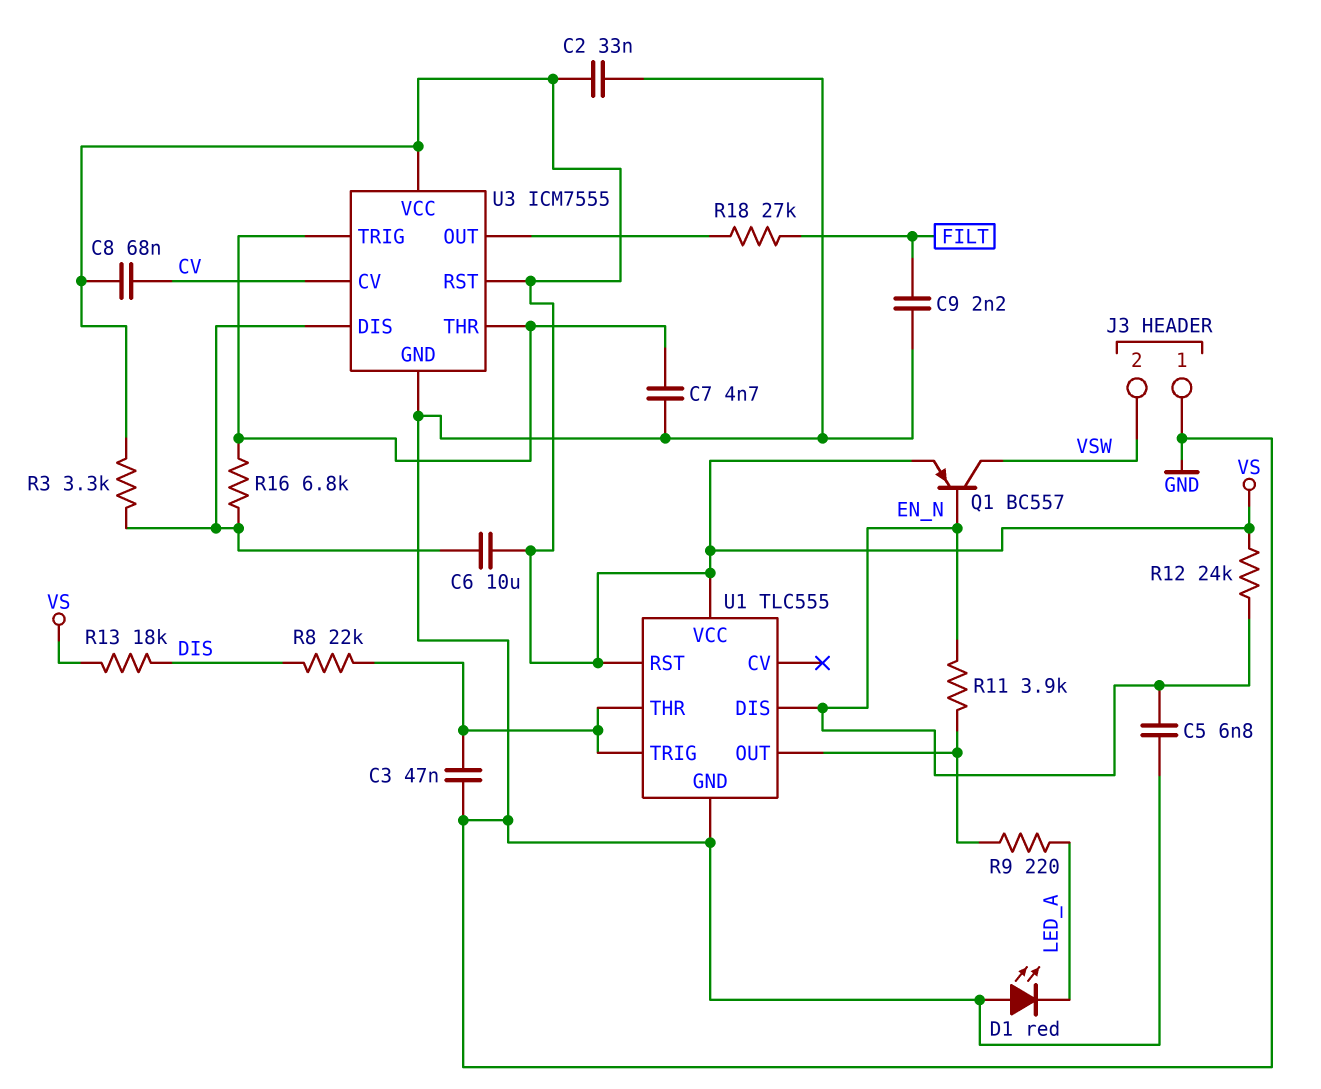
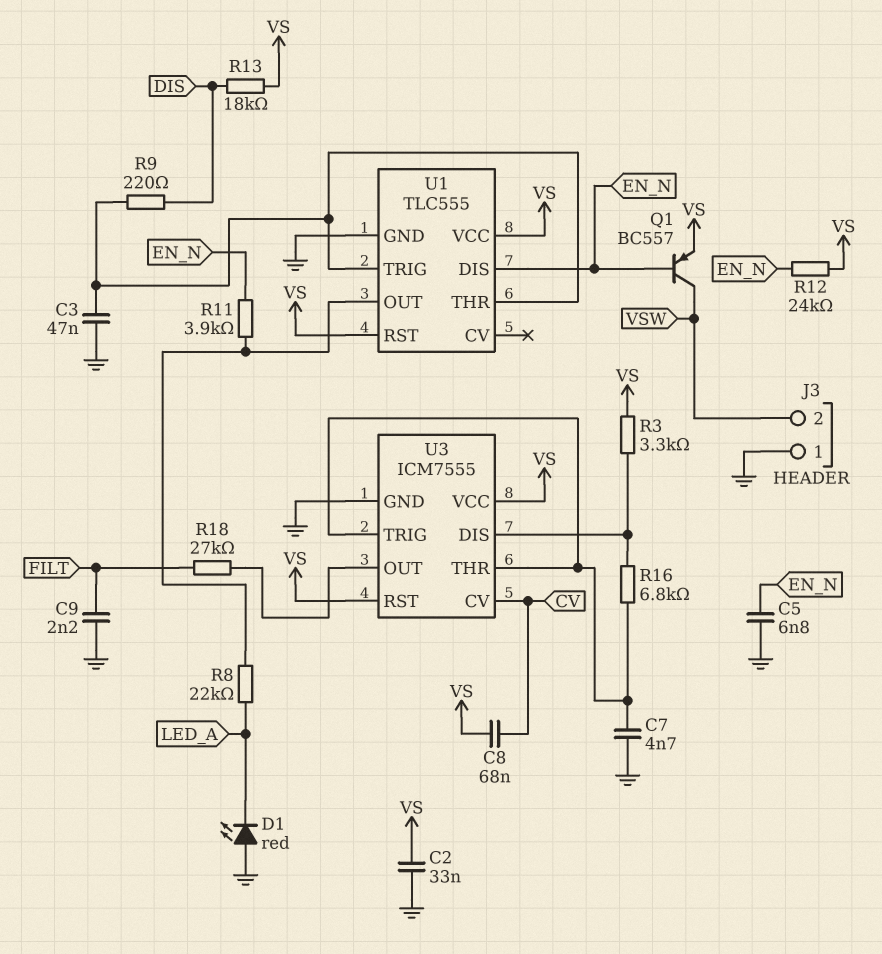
C6: 10uF (U3/DIS, VS) -> none
R8: 22k (DIS, U1/THR) -> 22k (LED_A, U1/OUT)
R9: 220 (LED_A, U1/OUT) -> 220 (DIS, U1/THR)

